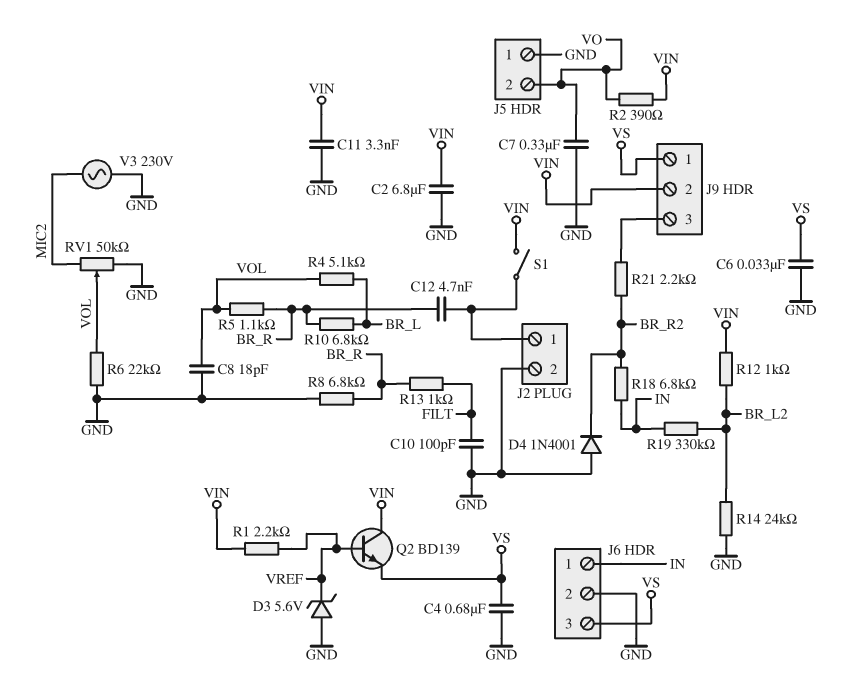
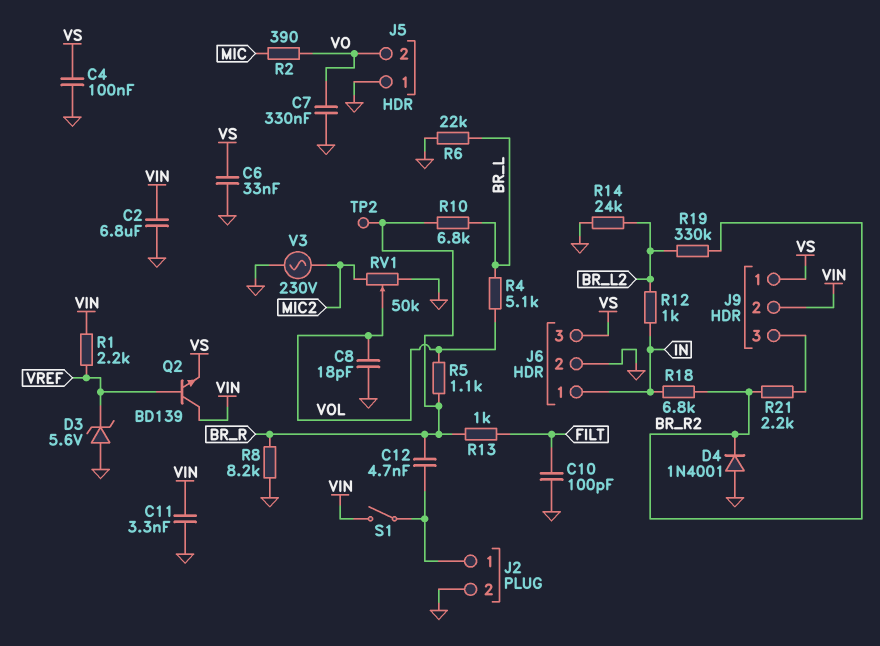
C4: 680nF (GND, VS) -> 100nF (GND, VS)
R2: 390 (VIN, VO) -> 390 (MIC, VO)
R6: 22k (GND, VOL) -> 22k (BR_L, GND)
R8: 6.8k (BR_R, GND) -> 8.2k (BR_R, GND)
R12: 1k (BR_L2, VIN) -> 1k (BR_L2, IN)
R19: 330k (BR_L2, IN) -> 330k (BR_L2, BR_R2)
TP2: none -> test point (BR_R)

